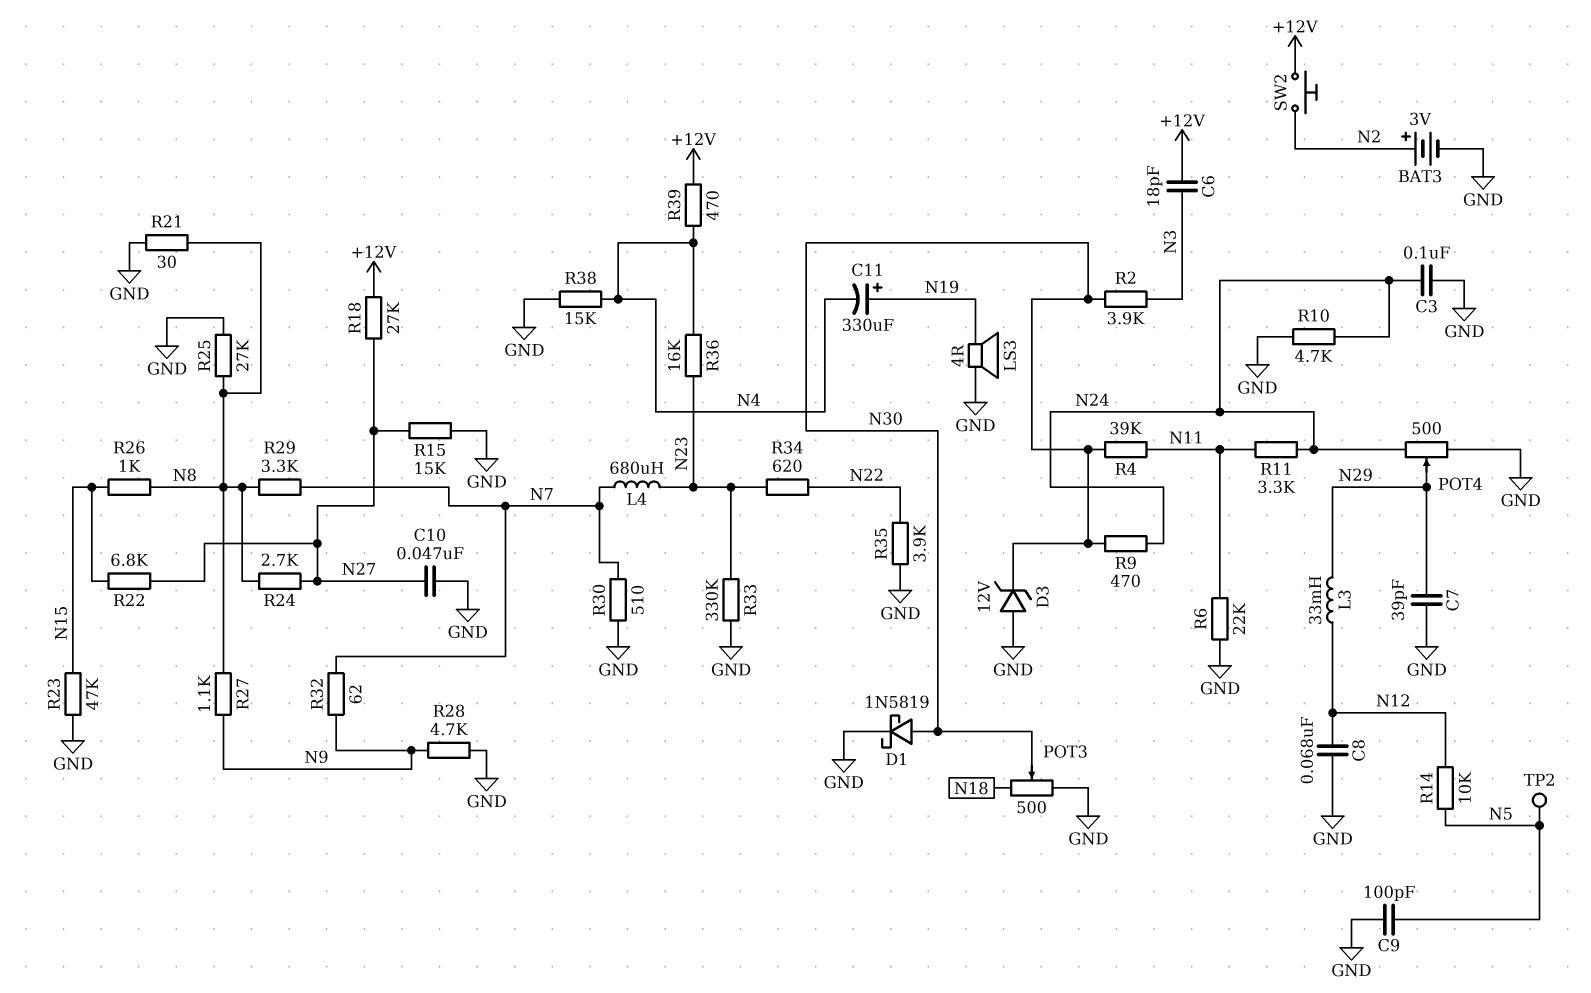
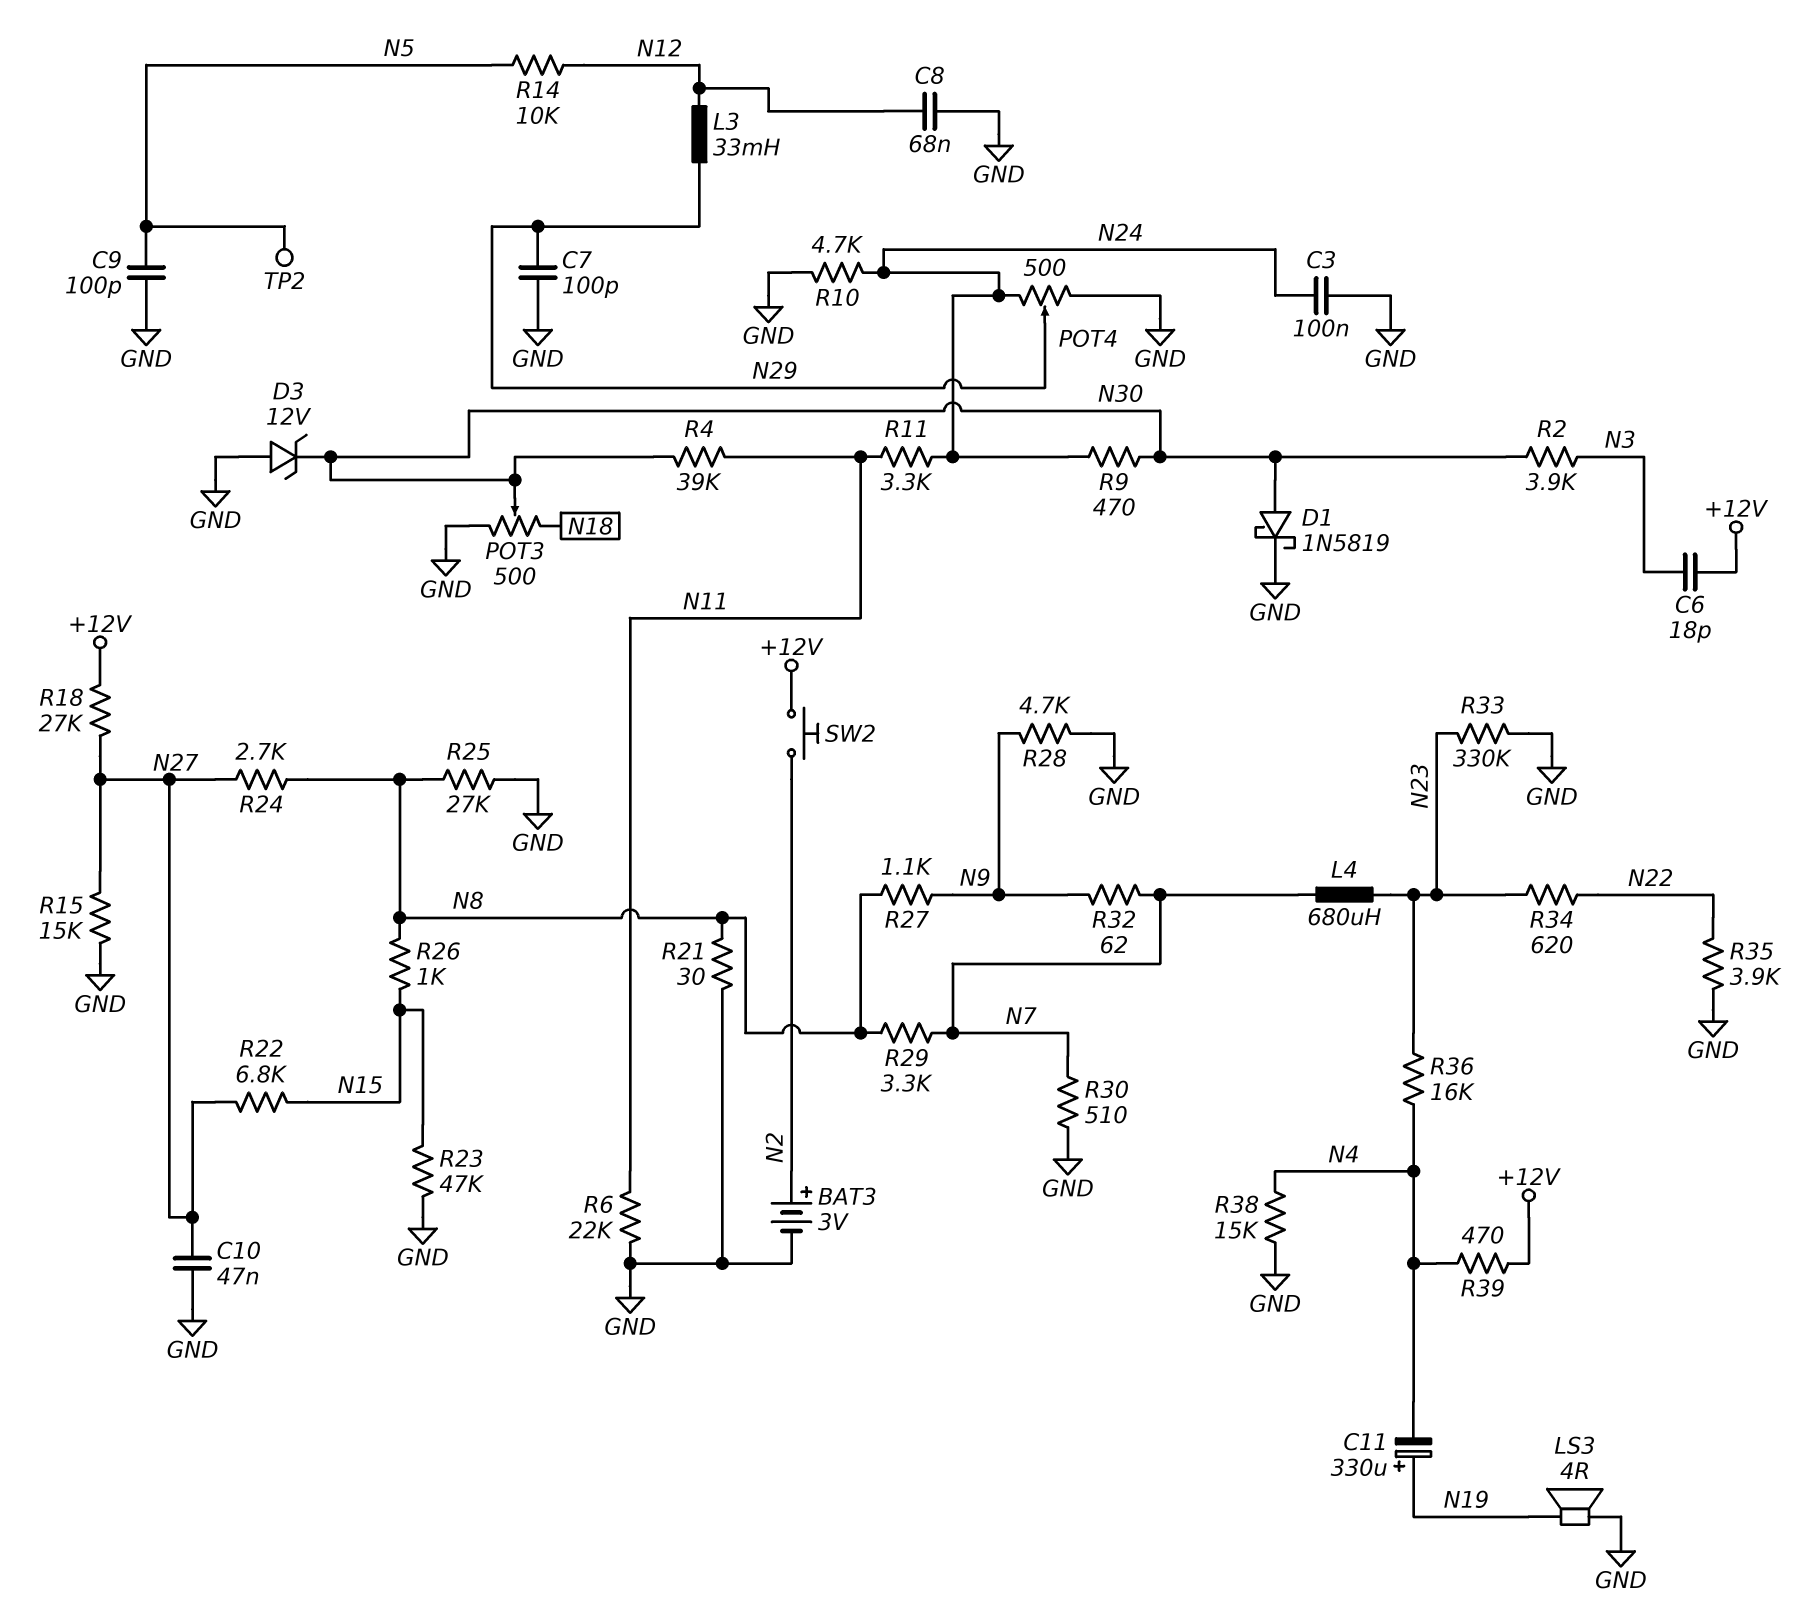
C7: 39pF (GND, N29) -> 100pF (GND, N29)

